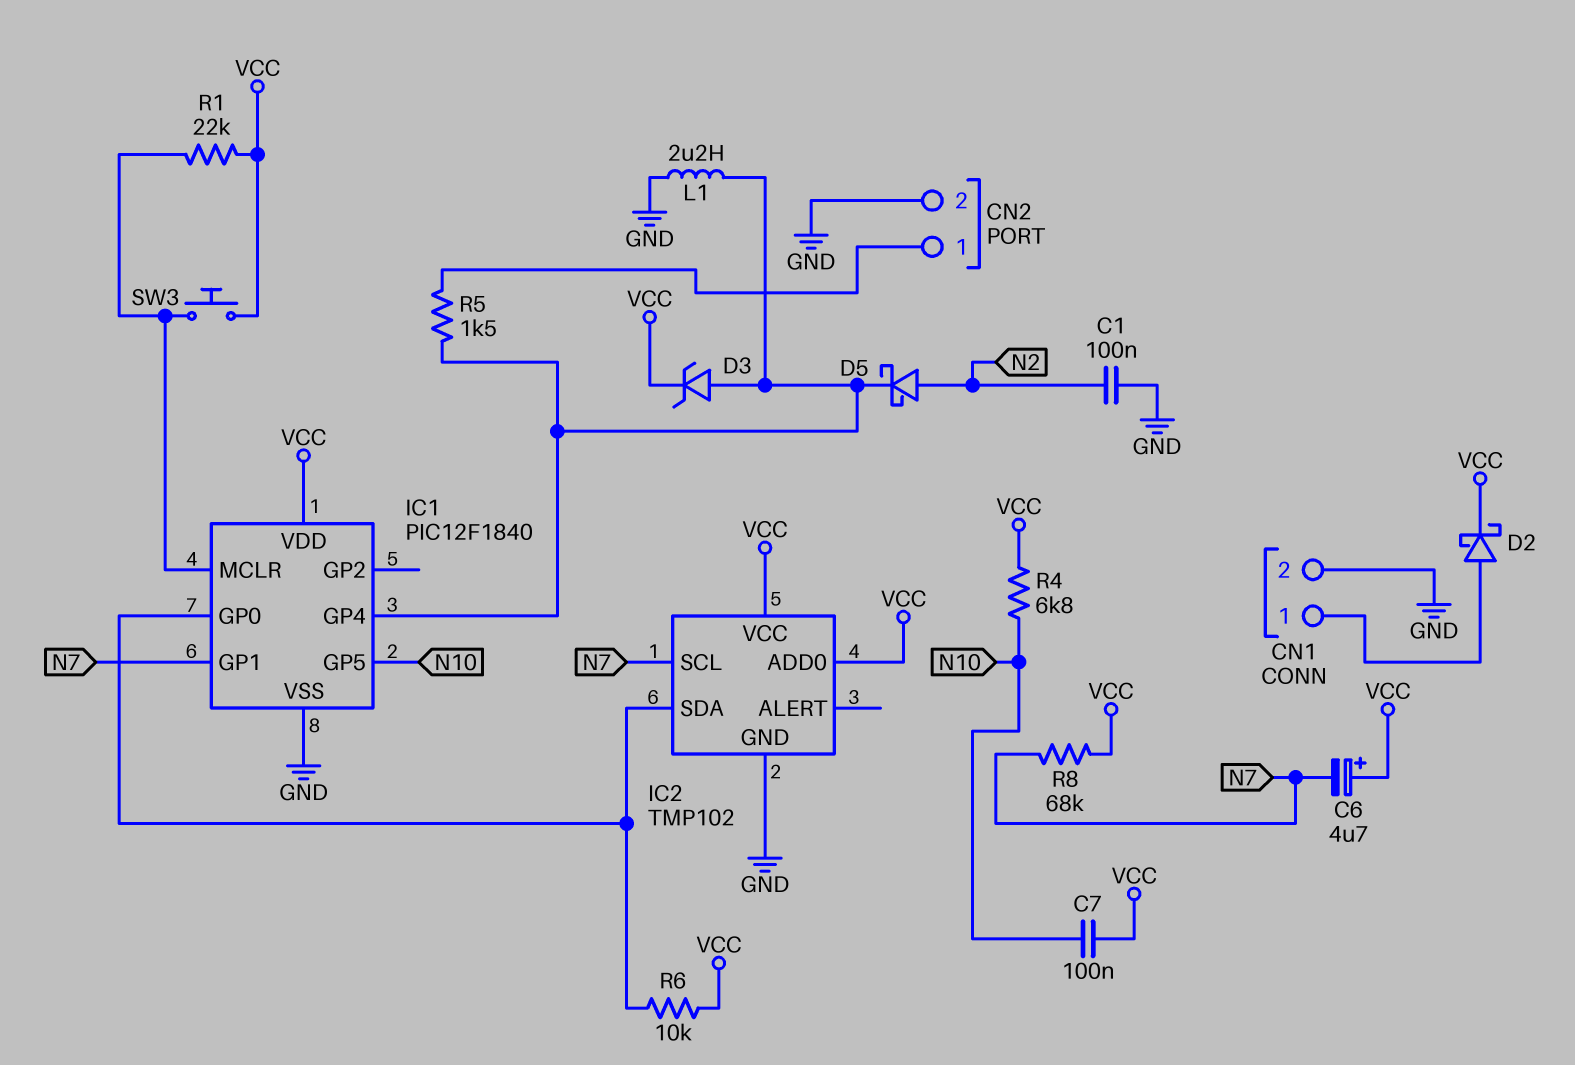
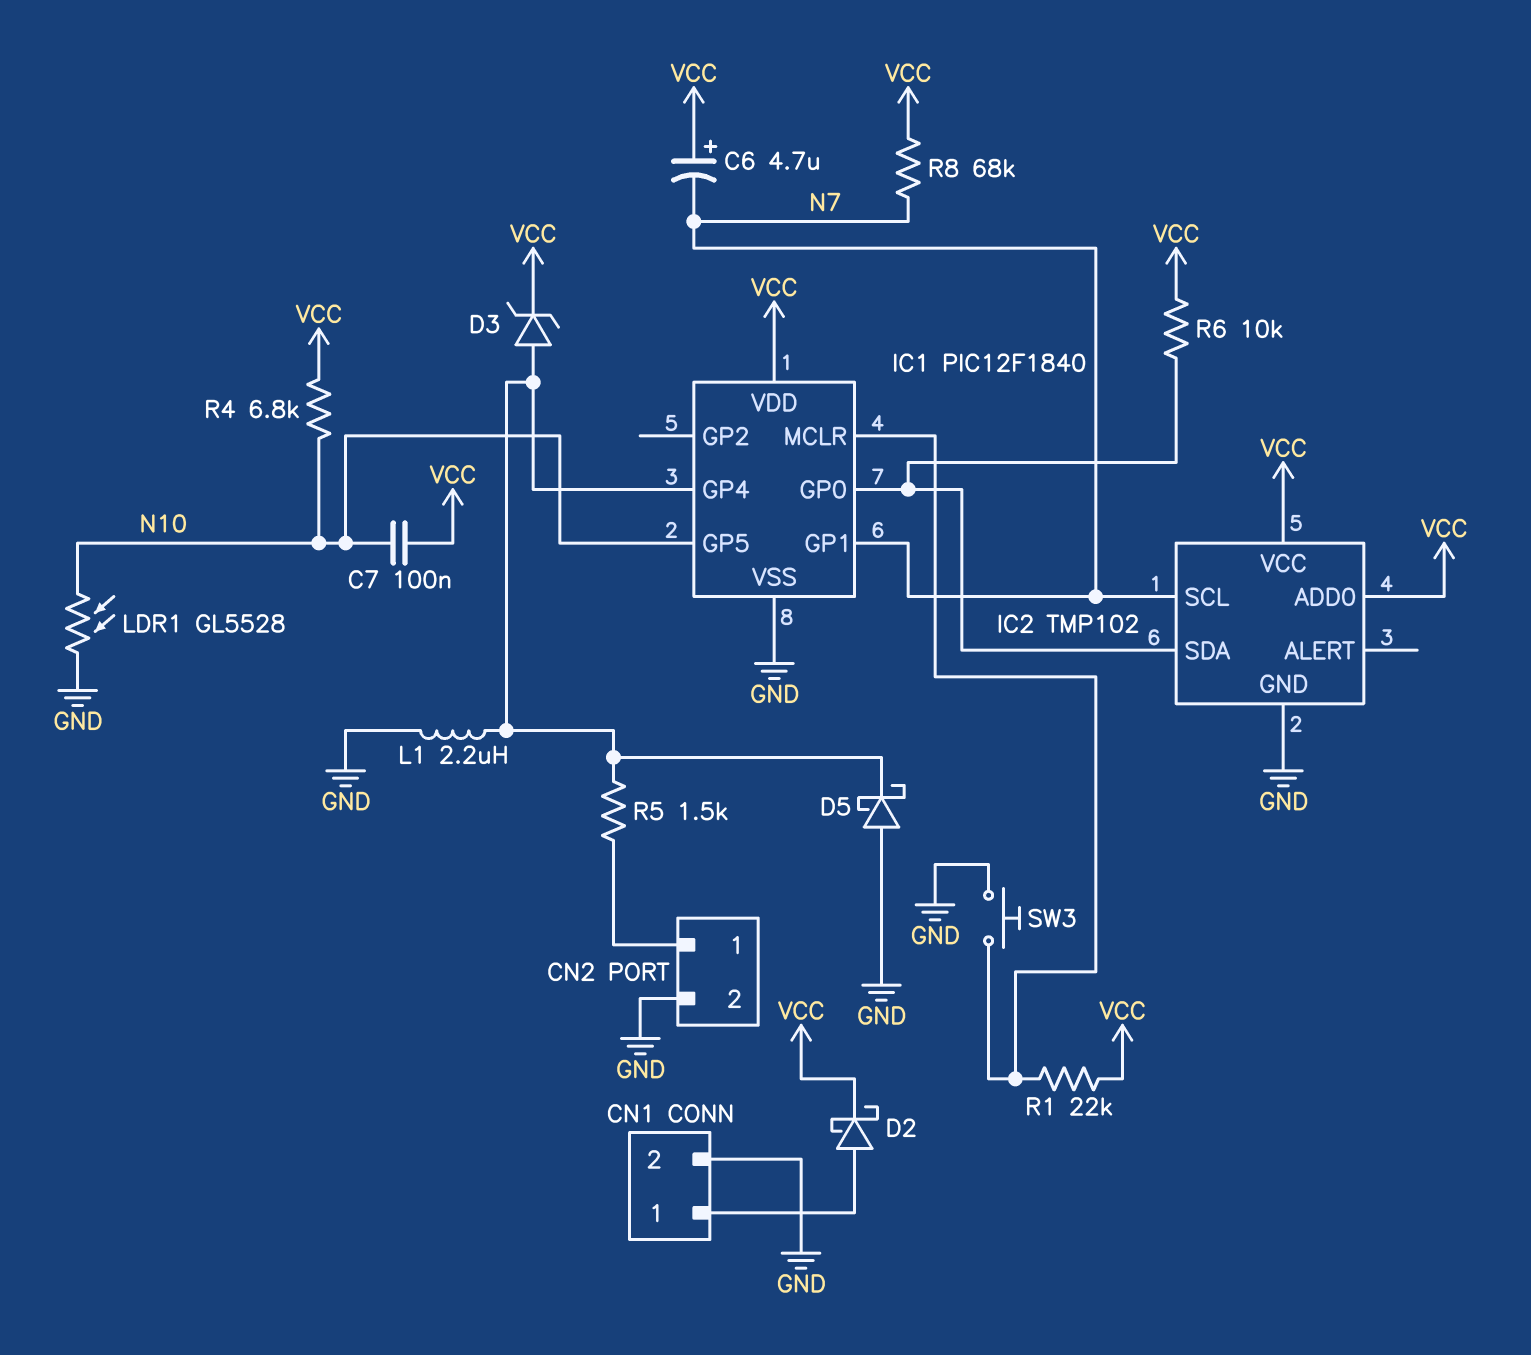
C1: 100nF (GND, N2) -> none
D5: schottky (A N2, K IC1/GP4) -> schottky (A GND, K IC1/GP4)
LDR1: none -> GL5528 (GND, N10)
SW3: button (IC1/MCLR, VCC) -> button (GND, IC1/MCLR)

